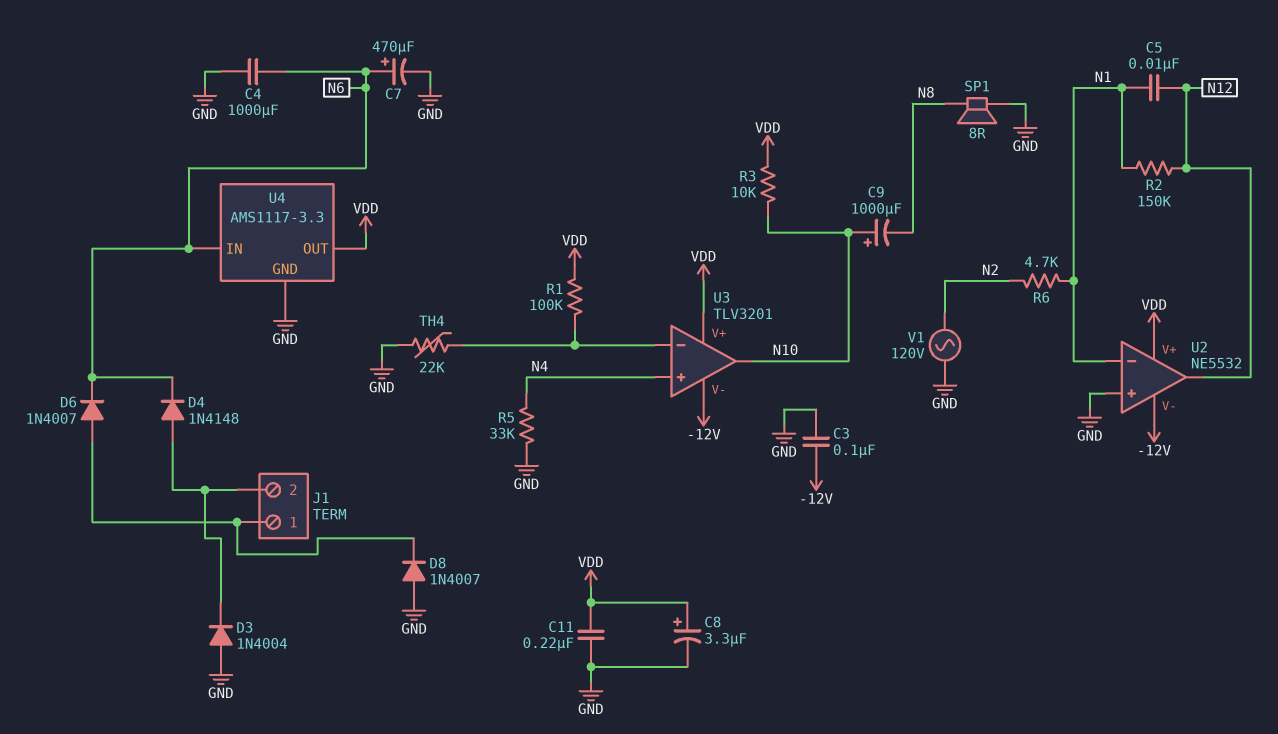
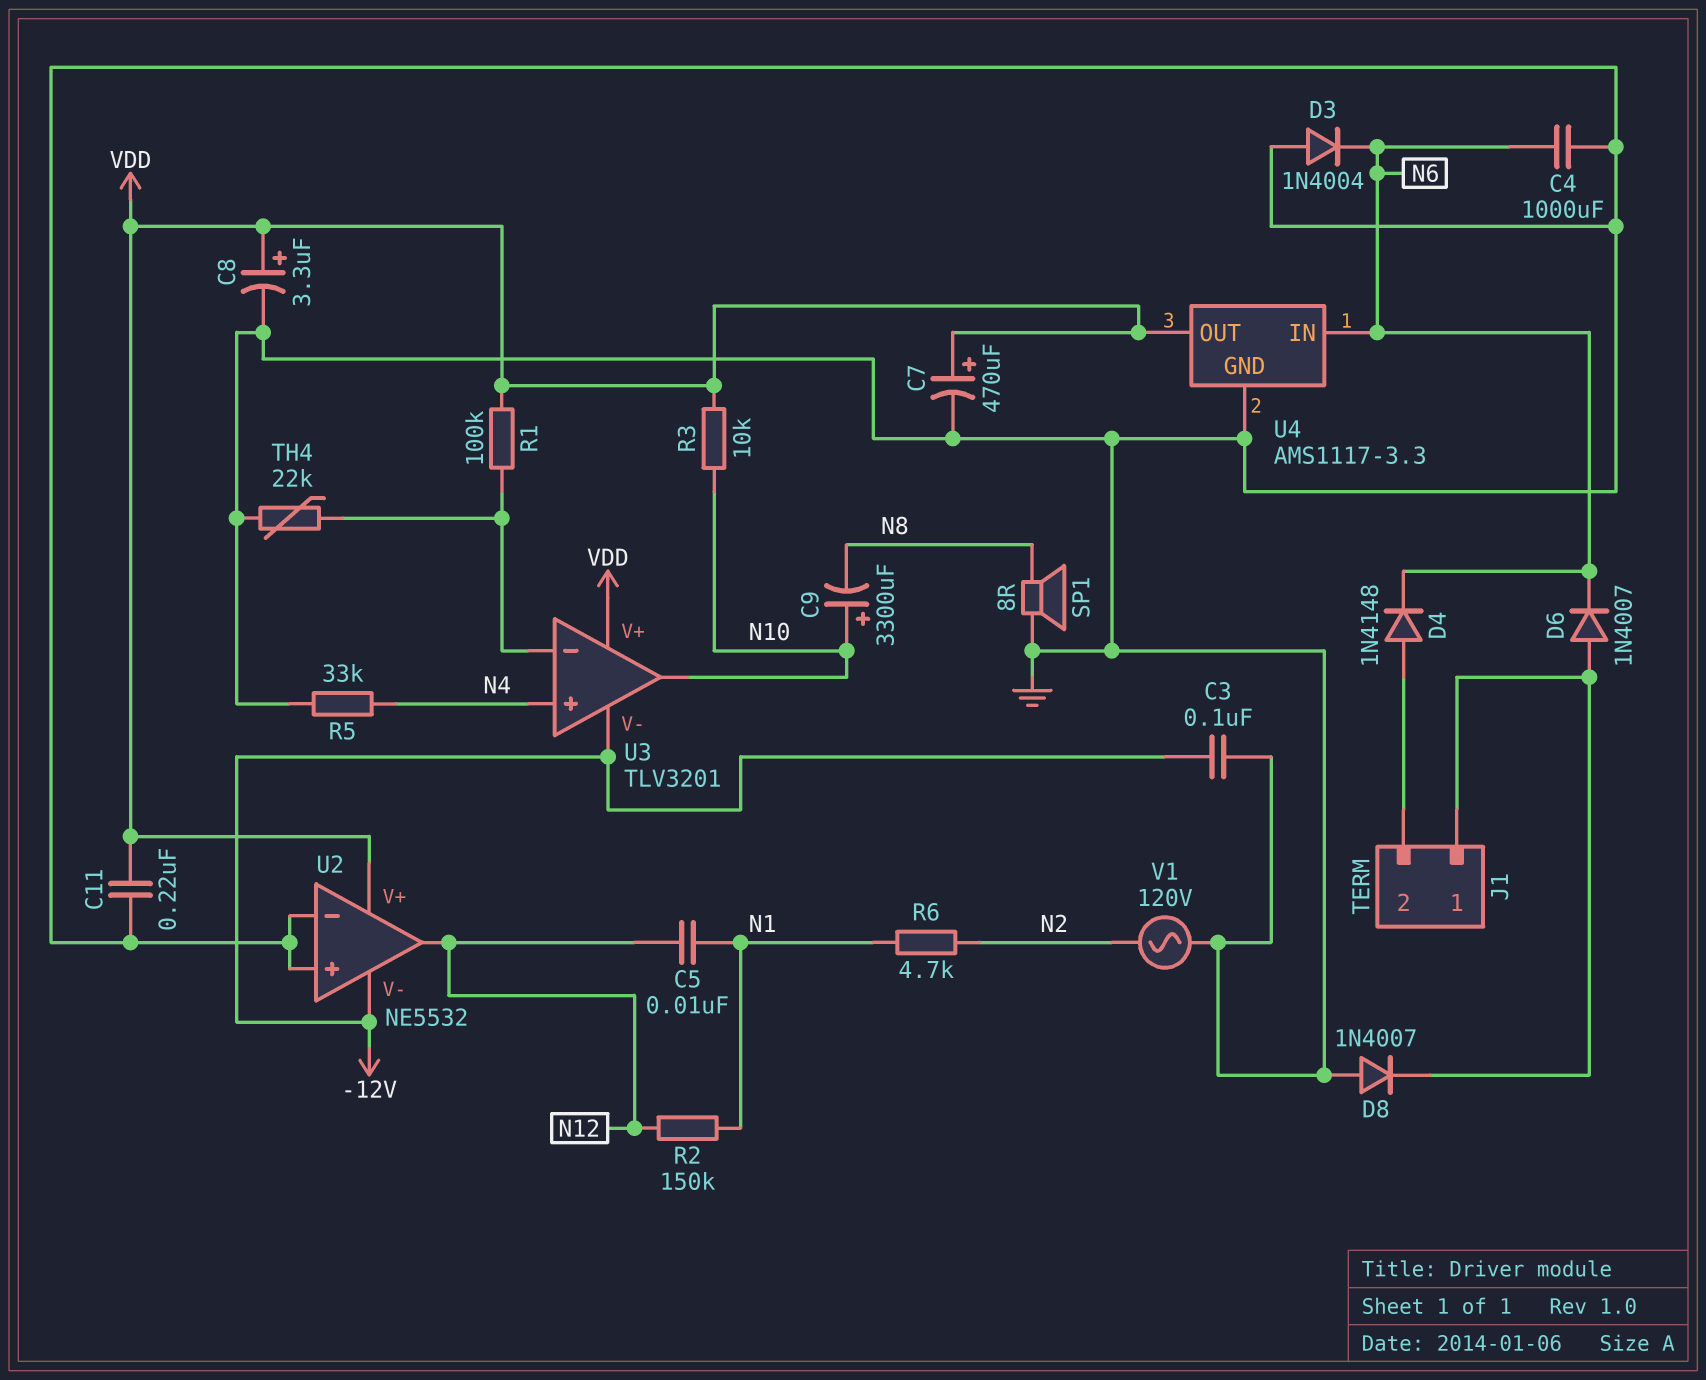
C7: 470uF (plus N6, minus GND) -> 470uF (plus VDD, minus GND)
C9: 1000uF (plus N10, minus N8) -> 3300uF (plus N10, minus N8)
D3: diode 1N4004 (A GND, K J1/2) -> diode 1N4004 (A GND, K N6)
U2 pin in-: N1 -> GND

